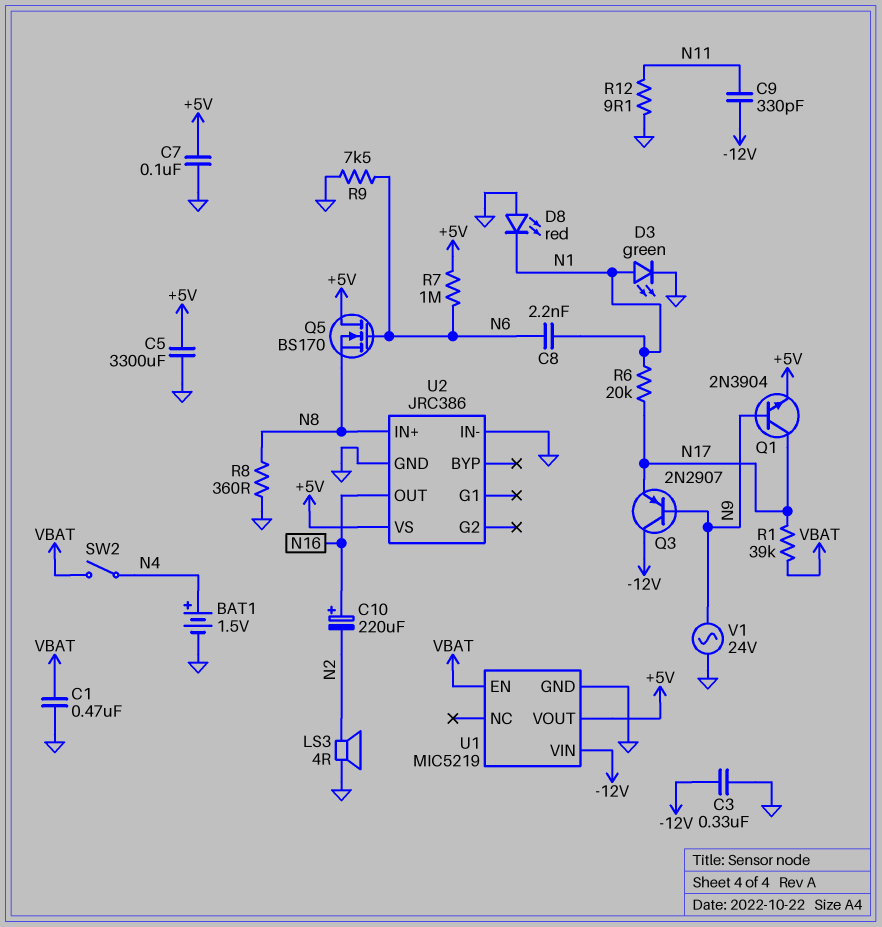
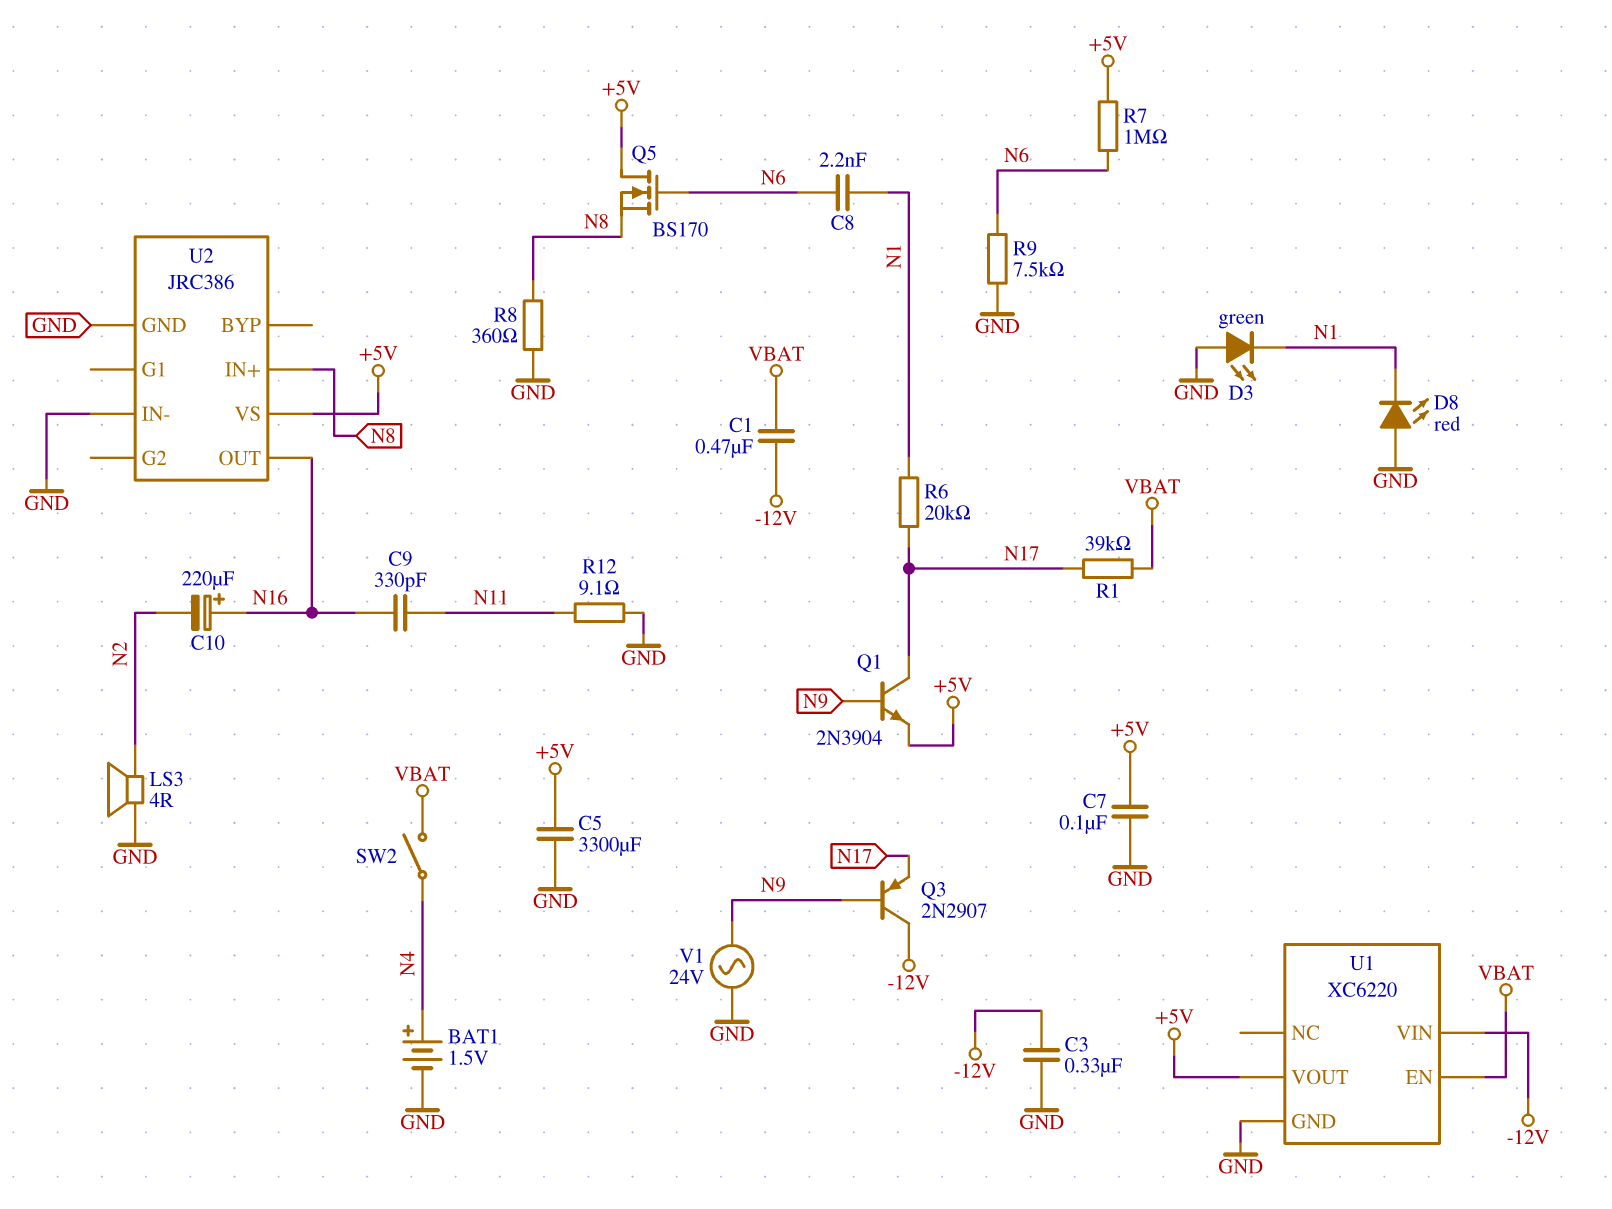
C1: 470nF (GND, VBAT) -> 470nF (-12V, VBAT)
C9: 330pF (-12V, N11) -> 330pF (N11, N16)
D3: LED green (A N1, K GND) -> LED green (A GND, K N1)
U1: MIC5219 -> XC6220

